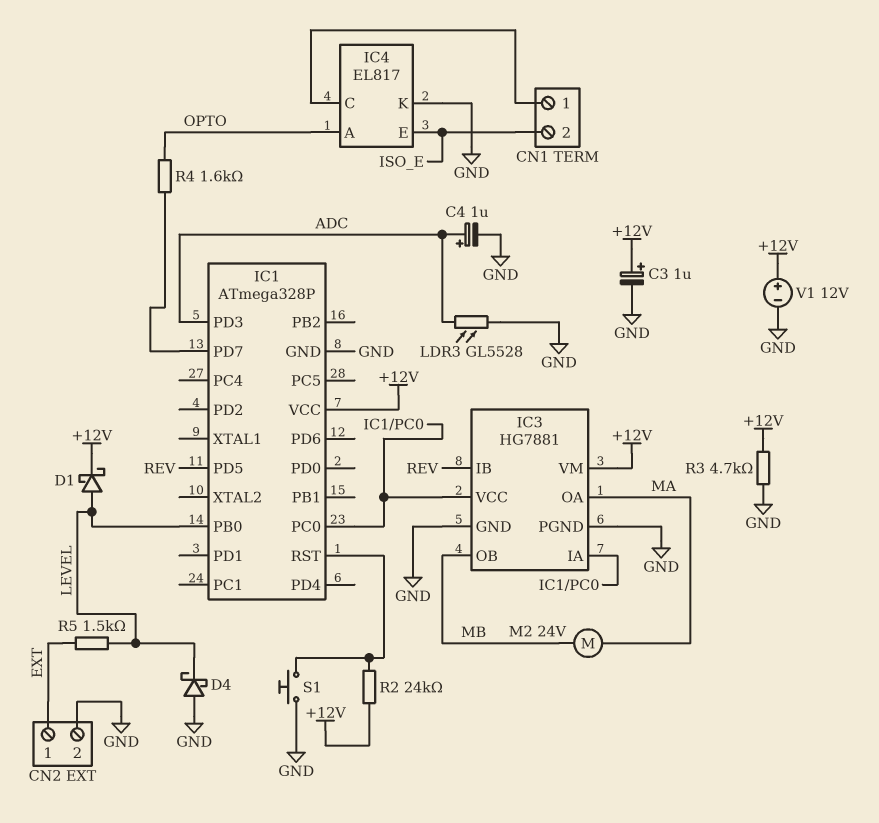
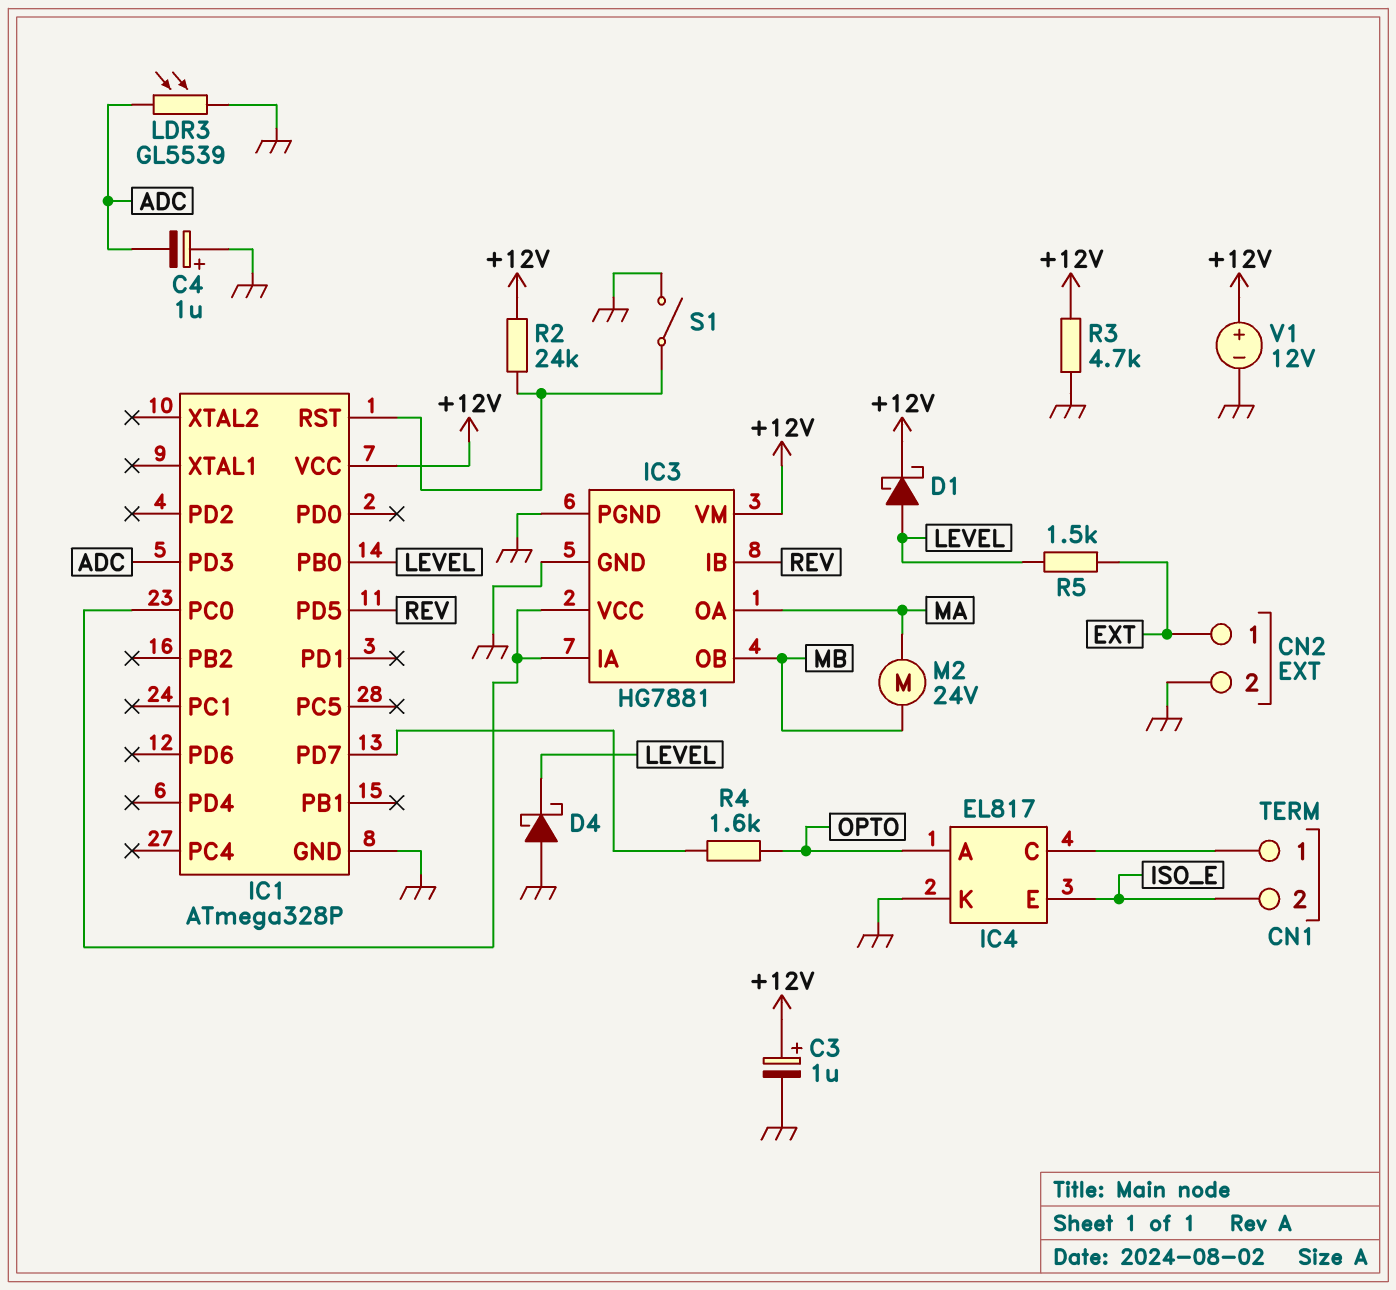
C4: 1uF (plus ADC, minus GND) -> 1uF (plus GND, minus ADC)
LDR3: GL5528 (ADC, GND) -> GL5539 (ADC, GND)
S1: button (GND, IC1/RST) -> switch (GND, IC1/RST)

